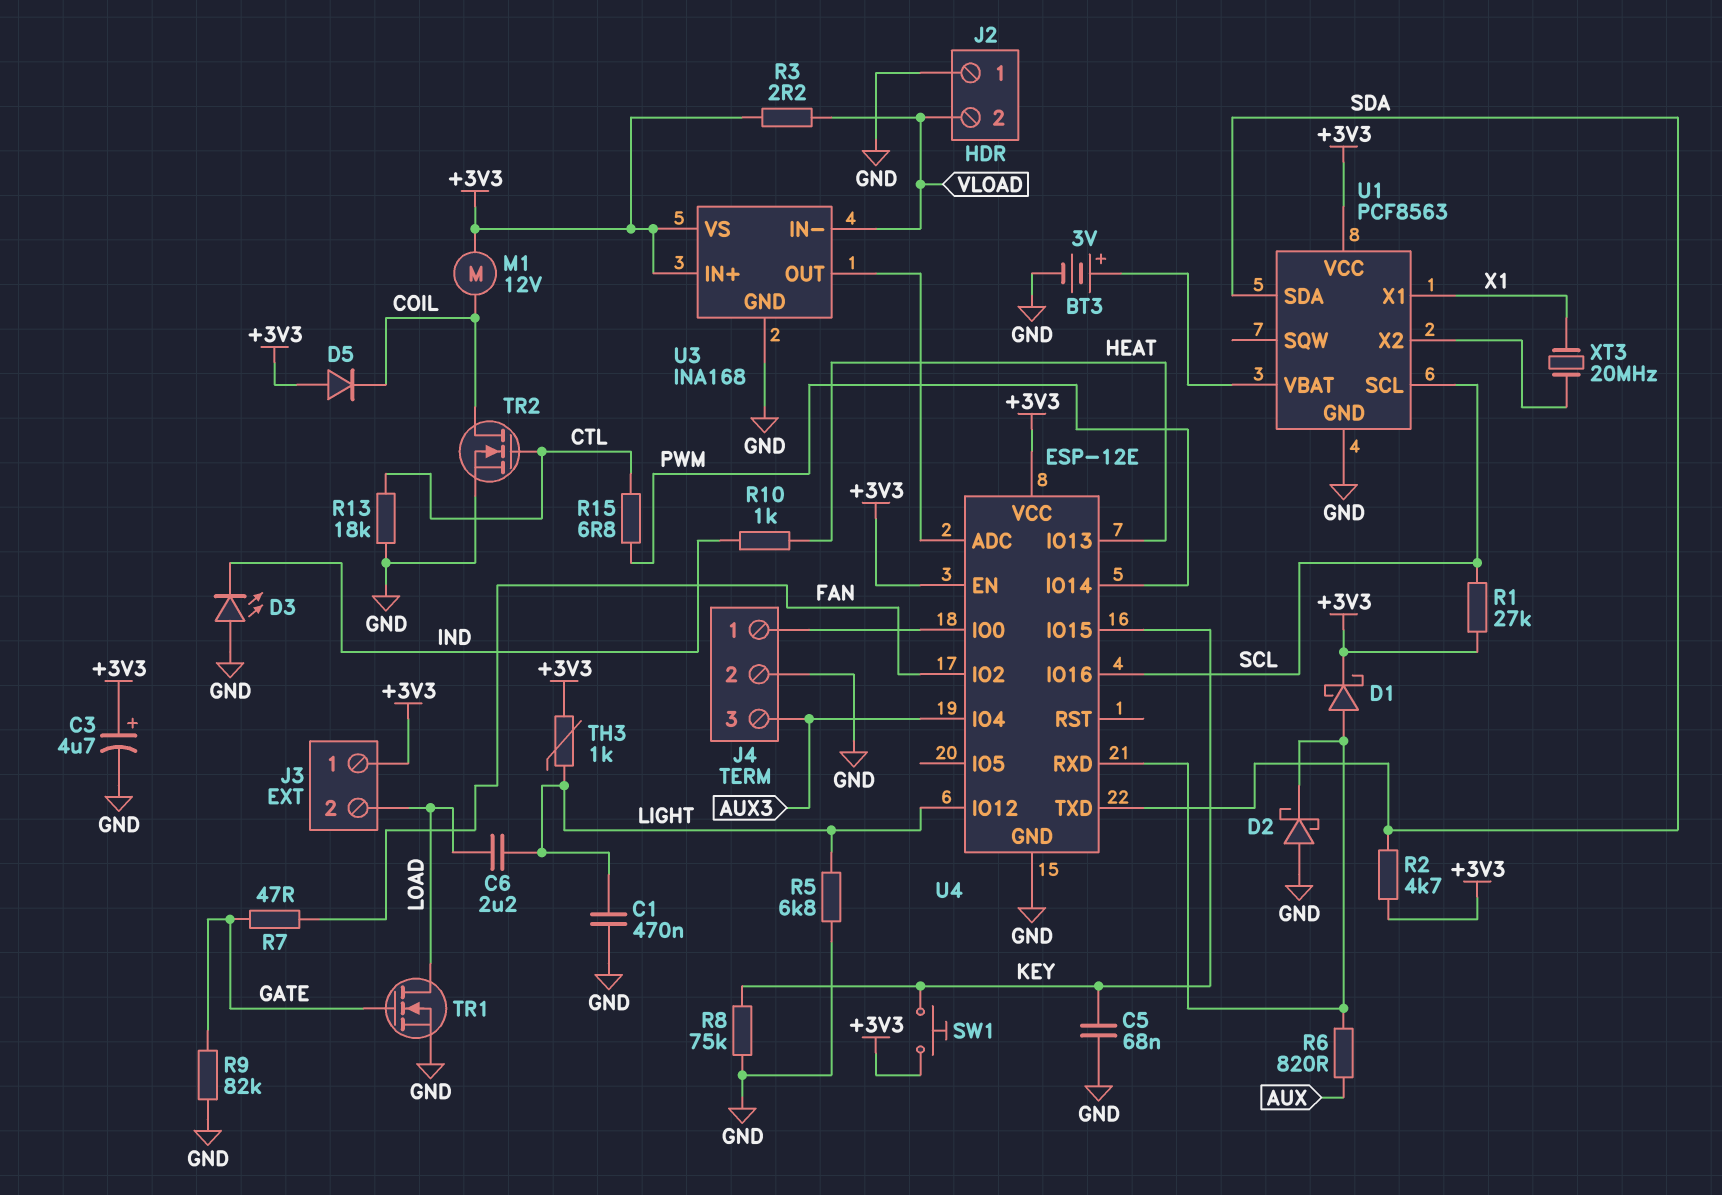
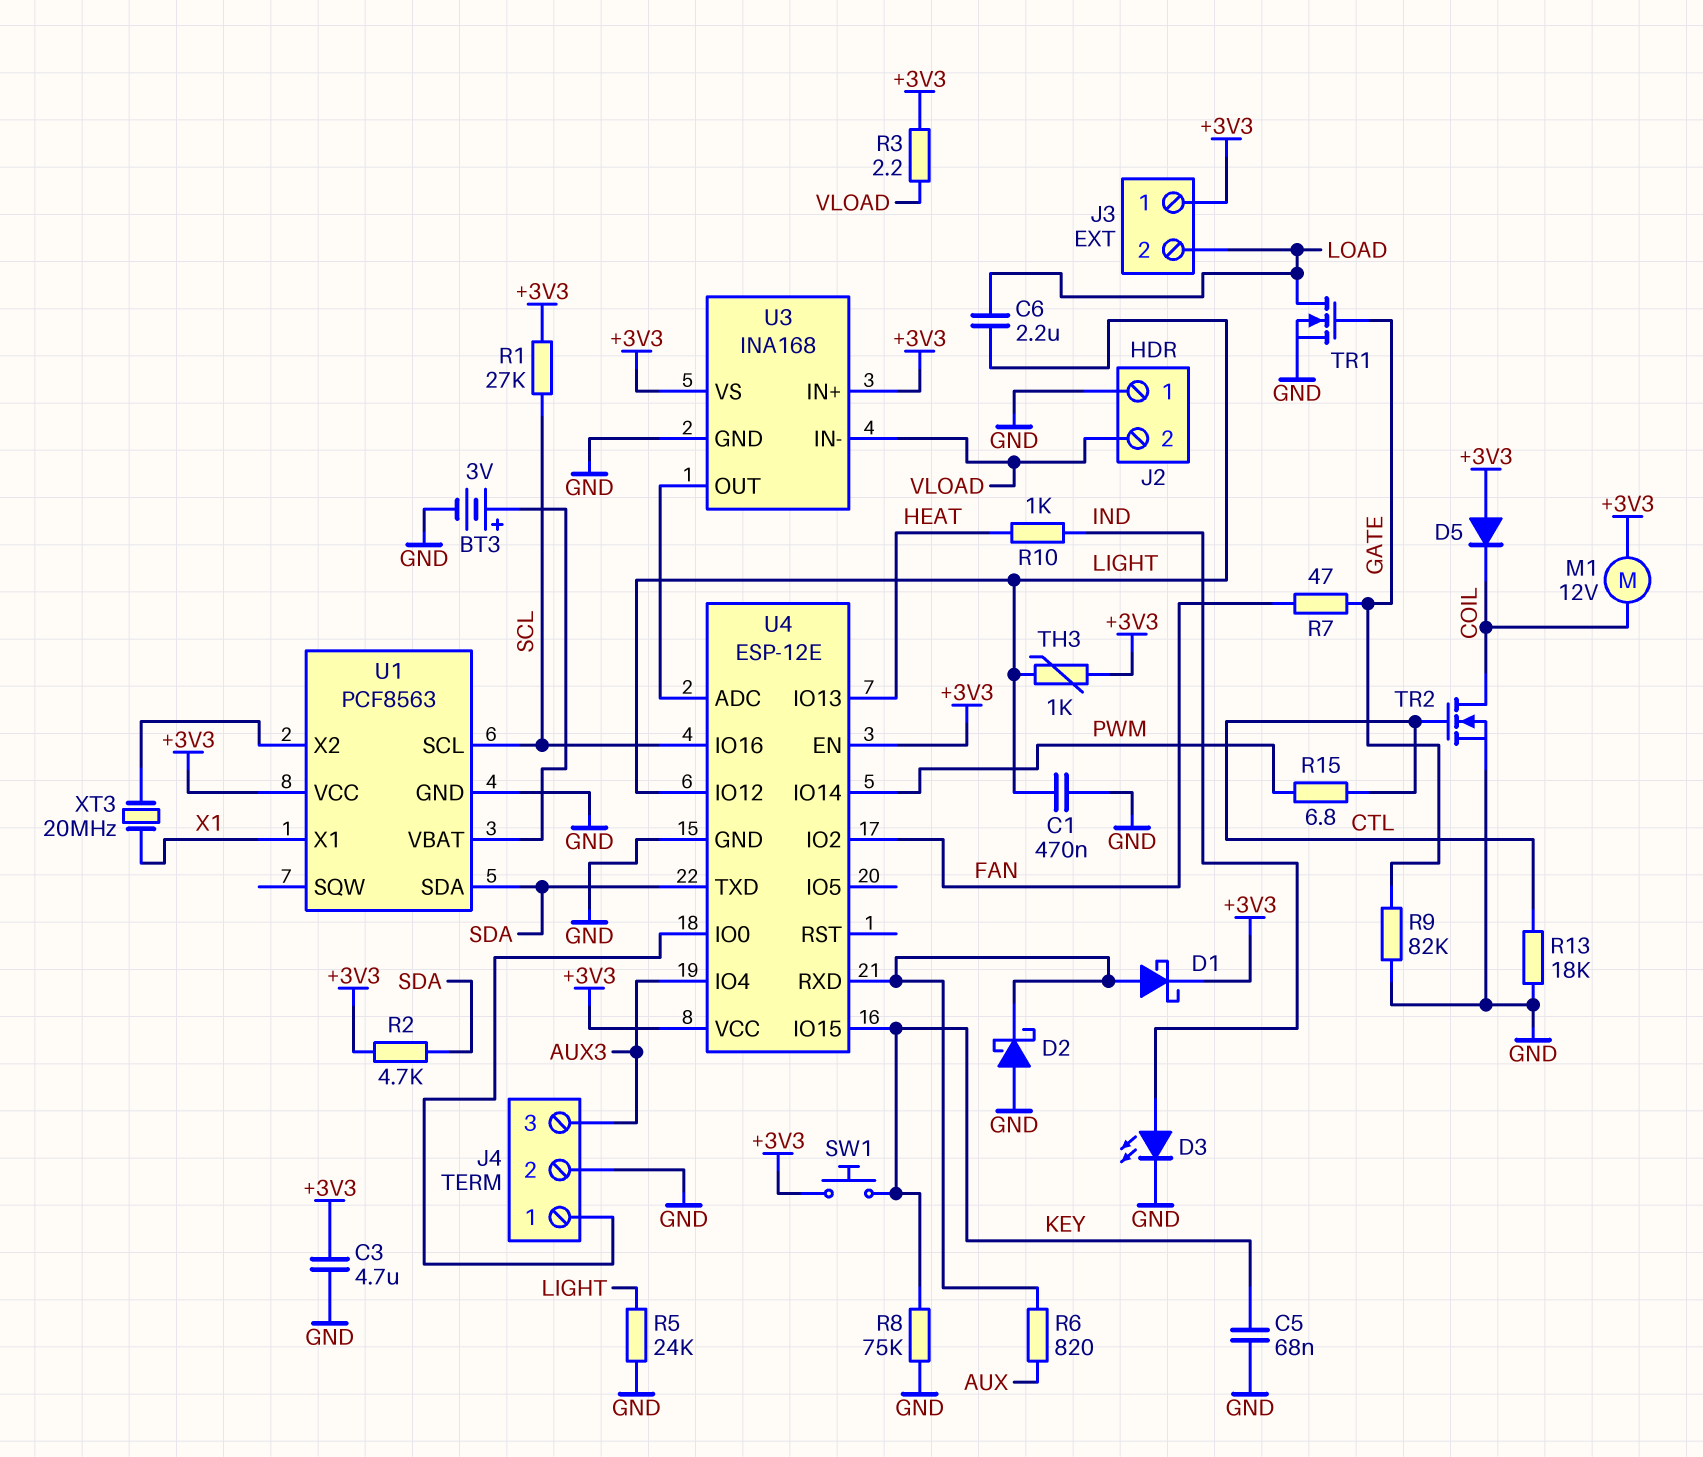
C3: 4.7uF (plus +3V3, minus GND) -> 4.7uF (+3V3, GND)
D3: LED (A GND, K IND) -> LED (A IND, K GND)
R5: 6.8k (GND, LIGHT) -> 24k (GND, LIGHT)

